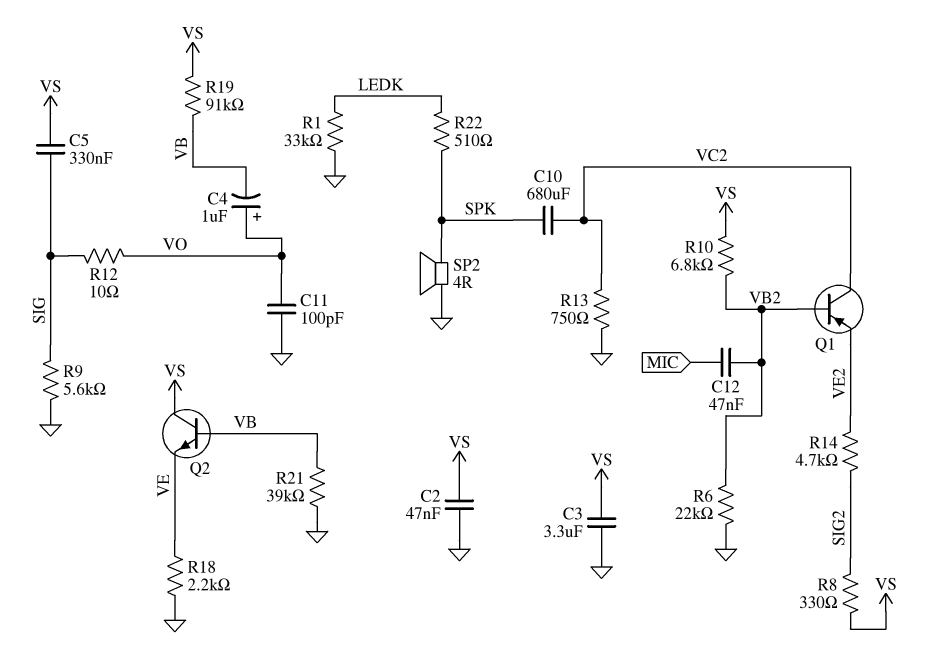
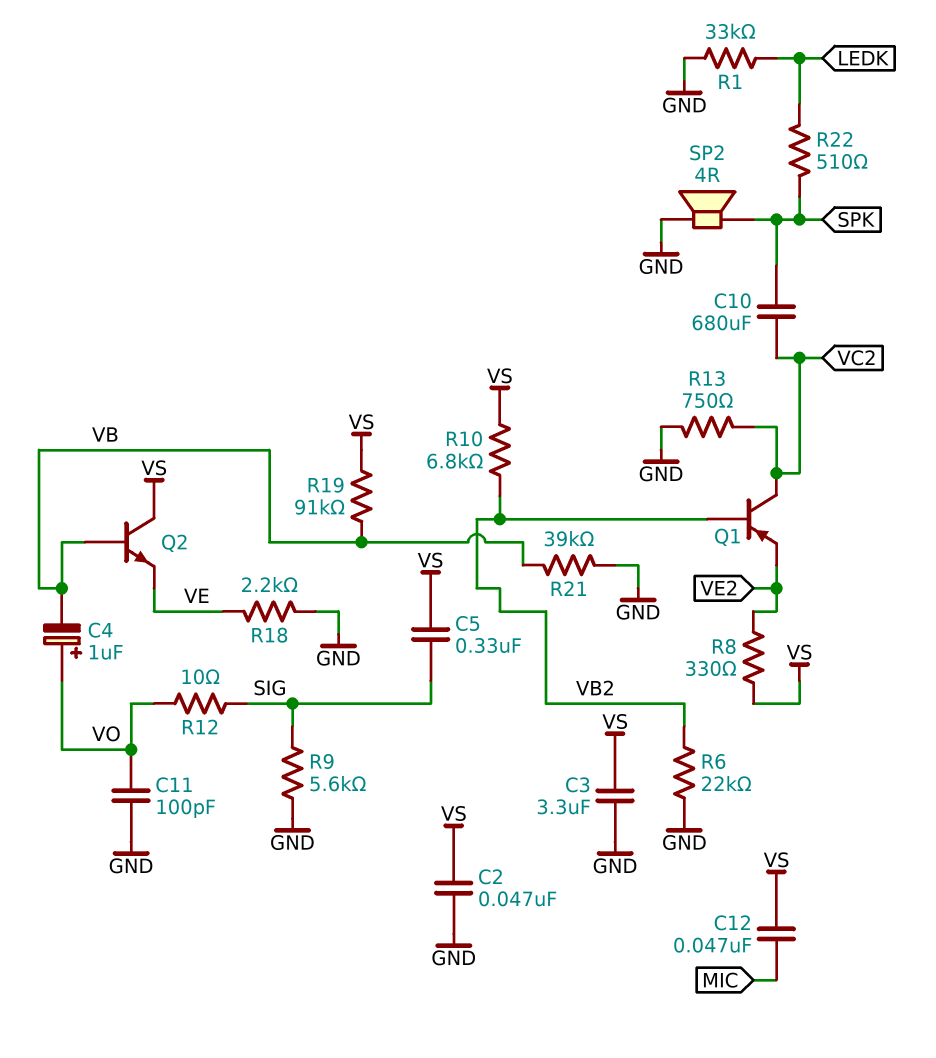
C12: 47nF (MIC, VB2) -> 47nF (MIC, VS)
R8: 330 (SIG2, VS) -> 330 (VE2, VS)
R14: 4.7k (SIG2, VE2) -> none

